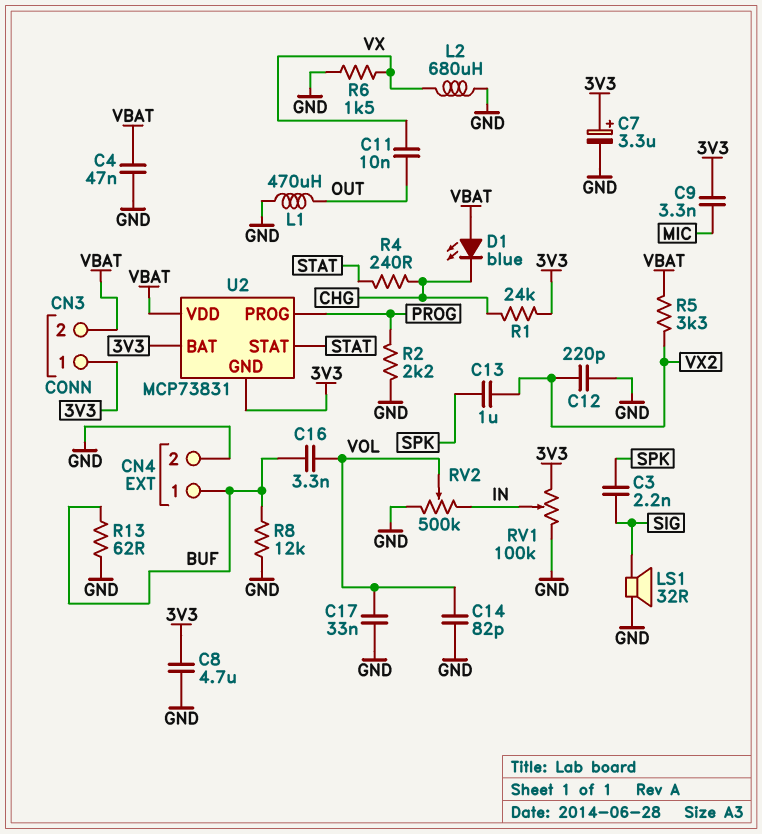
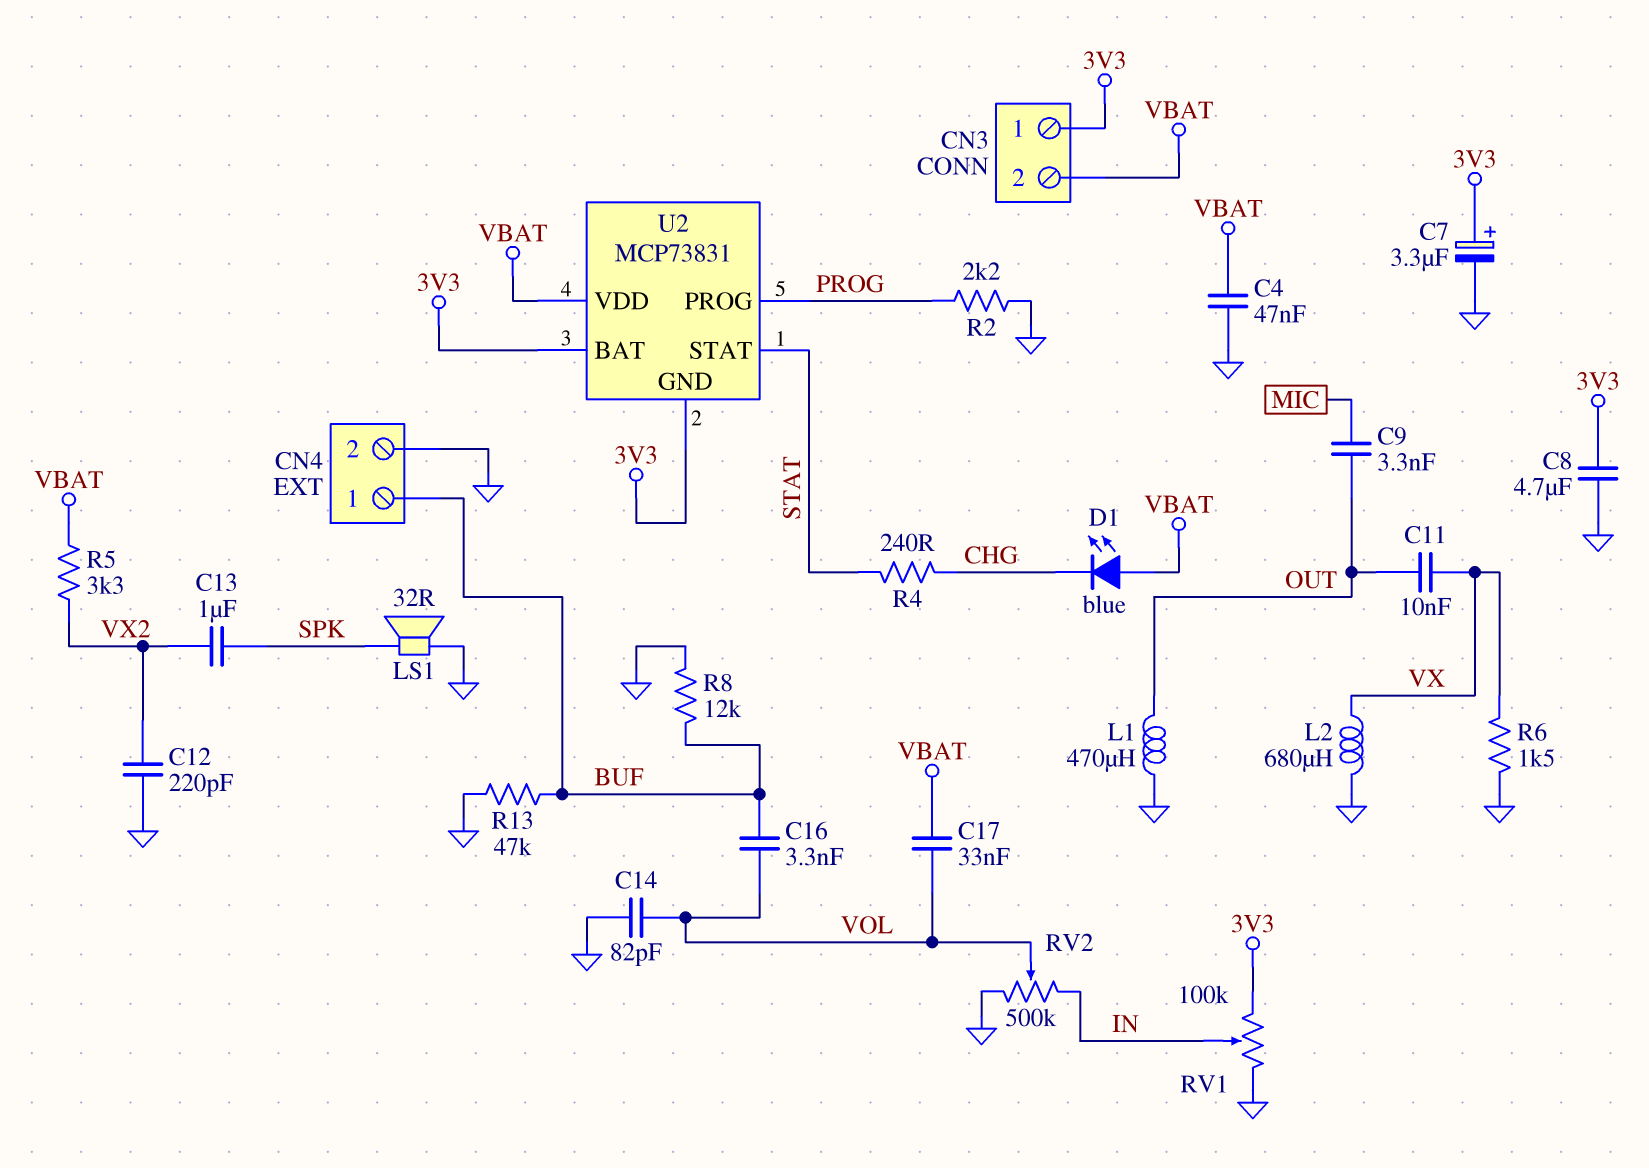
C3: 2.2nF (SIG, SPK) -> none
C9: 3.3nF (3V3, MIC) -> 3.3nF (MIC, OUT)
C17: 33nF (GND, VOL) -> 33nF (VBAT, VOL)
LS1: speaker 32R (GND, SIG) -> speaker 32R (GND, SPK)
R1: 24k (3V3, CHG) -> none
R13: 62 (BUF, GND) -> 47k (BUF, GND)

